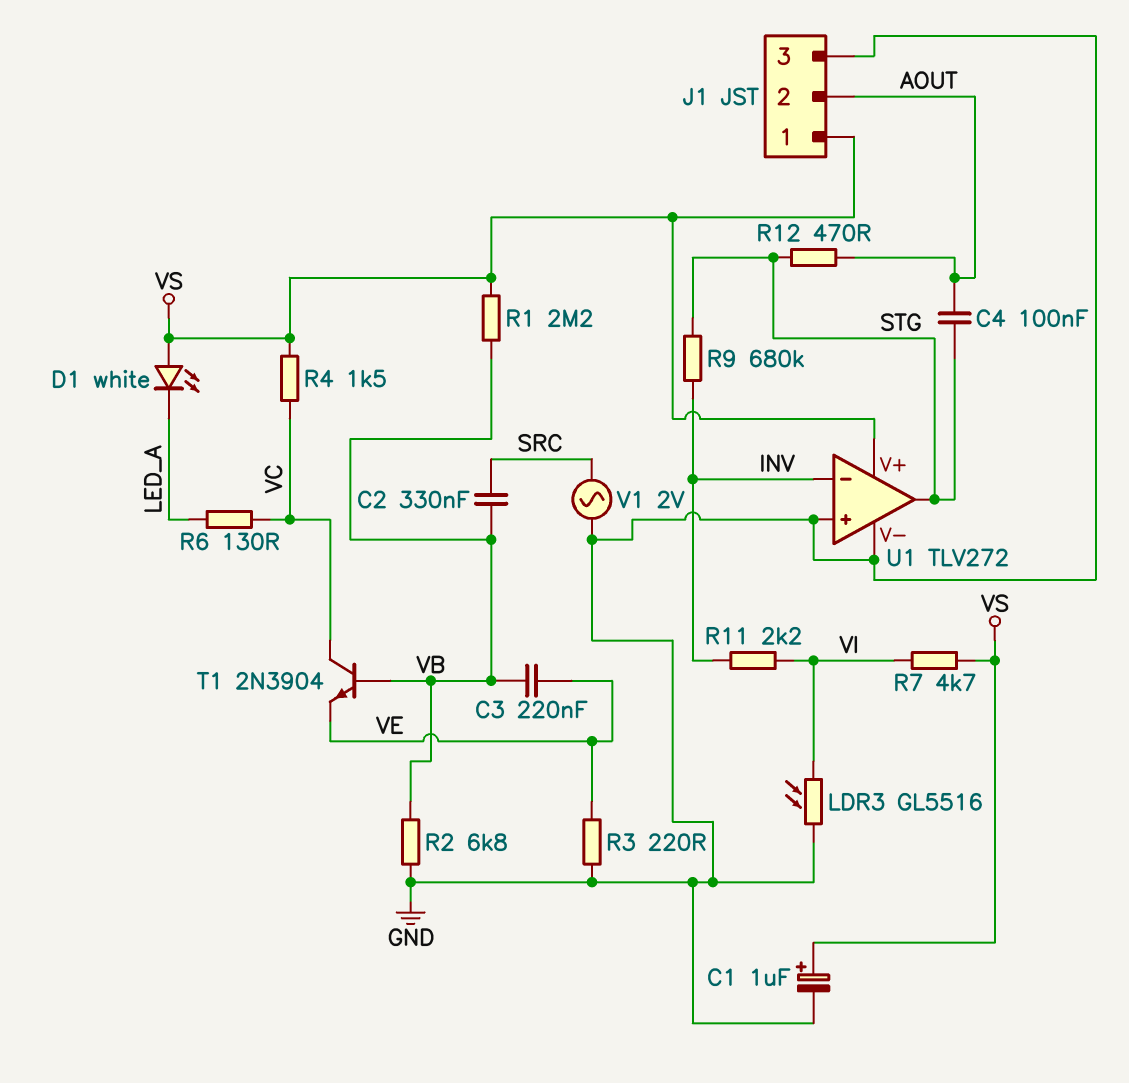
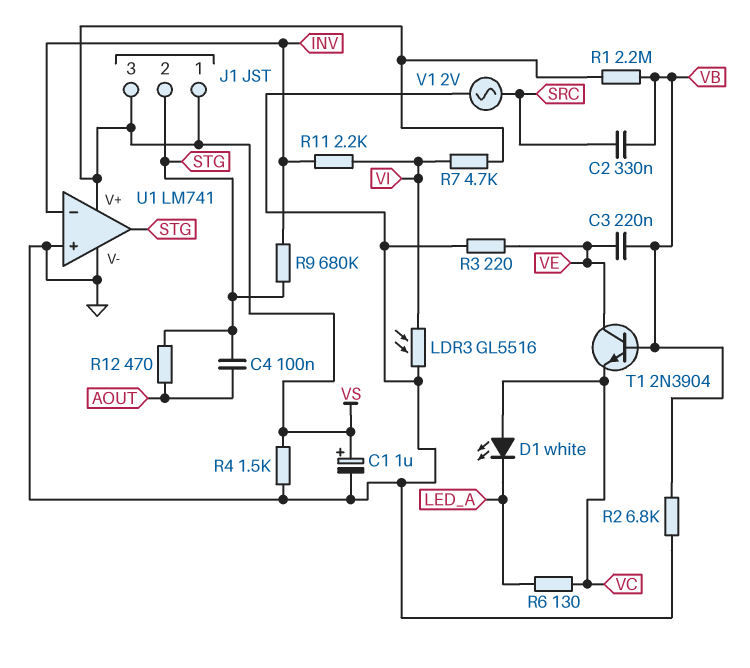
D1: LED white (A VS, K LED_A) -> LED white (A VC, K LED_A)
J1 pin 2: AOUT -> STG
J1 pin 3: GND -> VS
R4: 1.5k (VC, VS) -> 1.5k (GND, VS)
T1: NPN 2N3904 (B VB, C VC, E VE) -> NPN 2N3904 (B VB, C VE, E VC)
U1: TLV272 -> LM741

